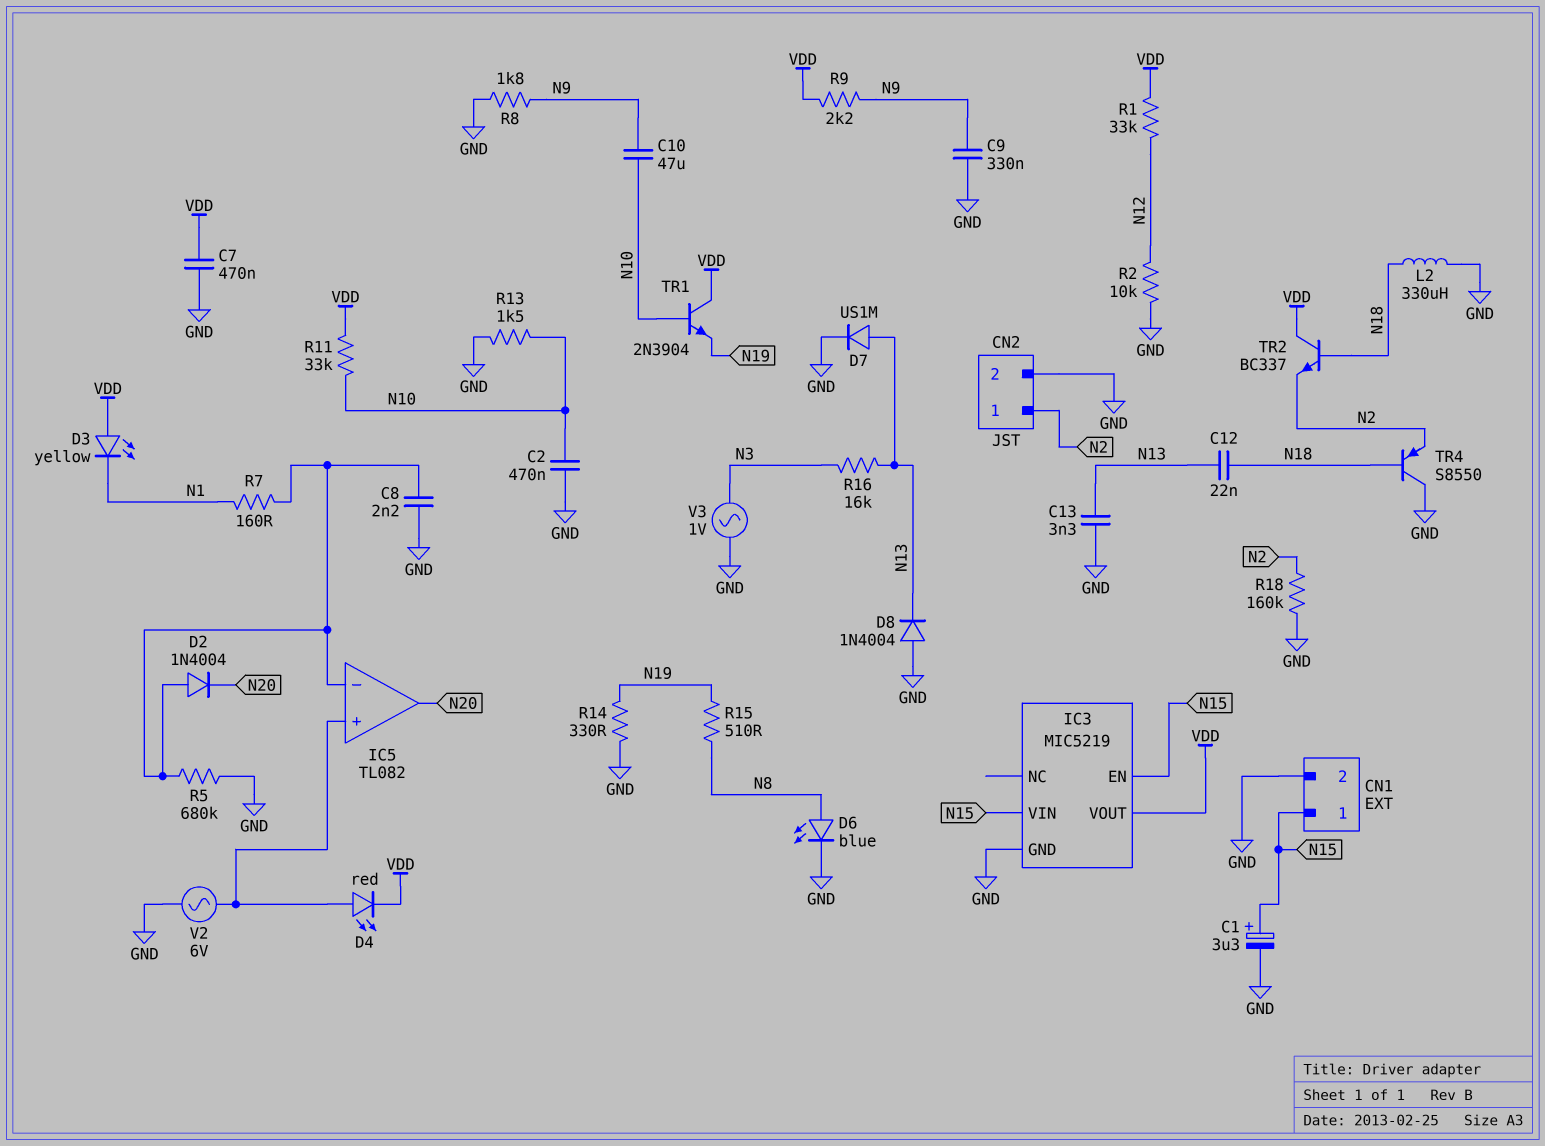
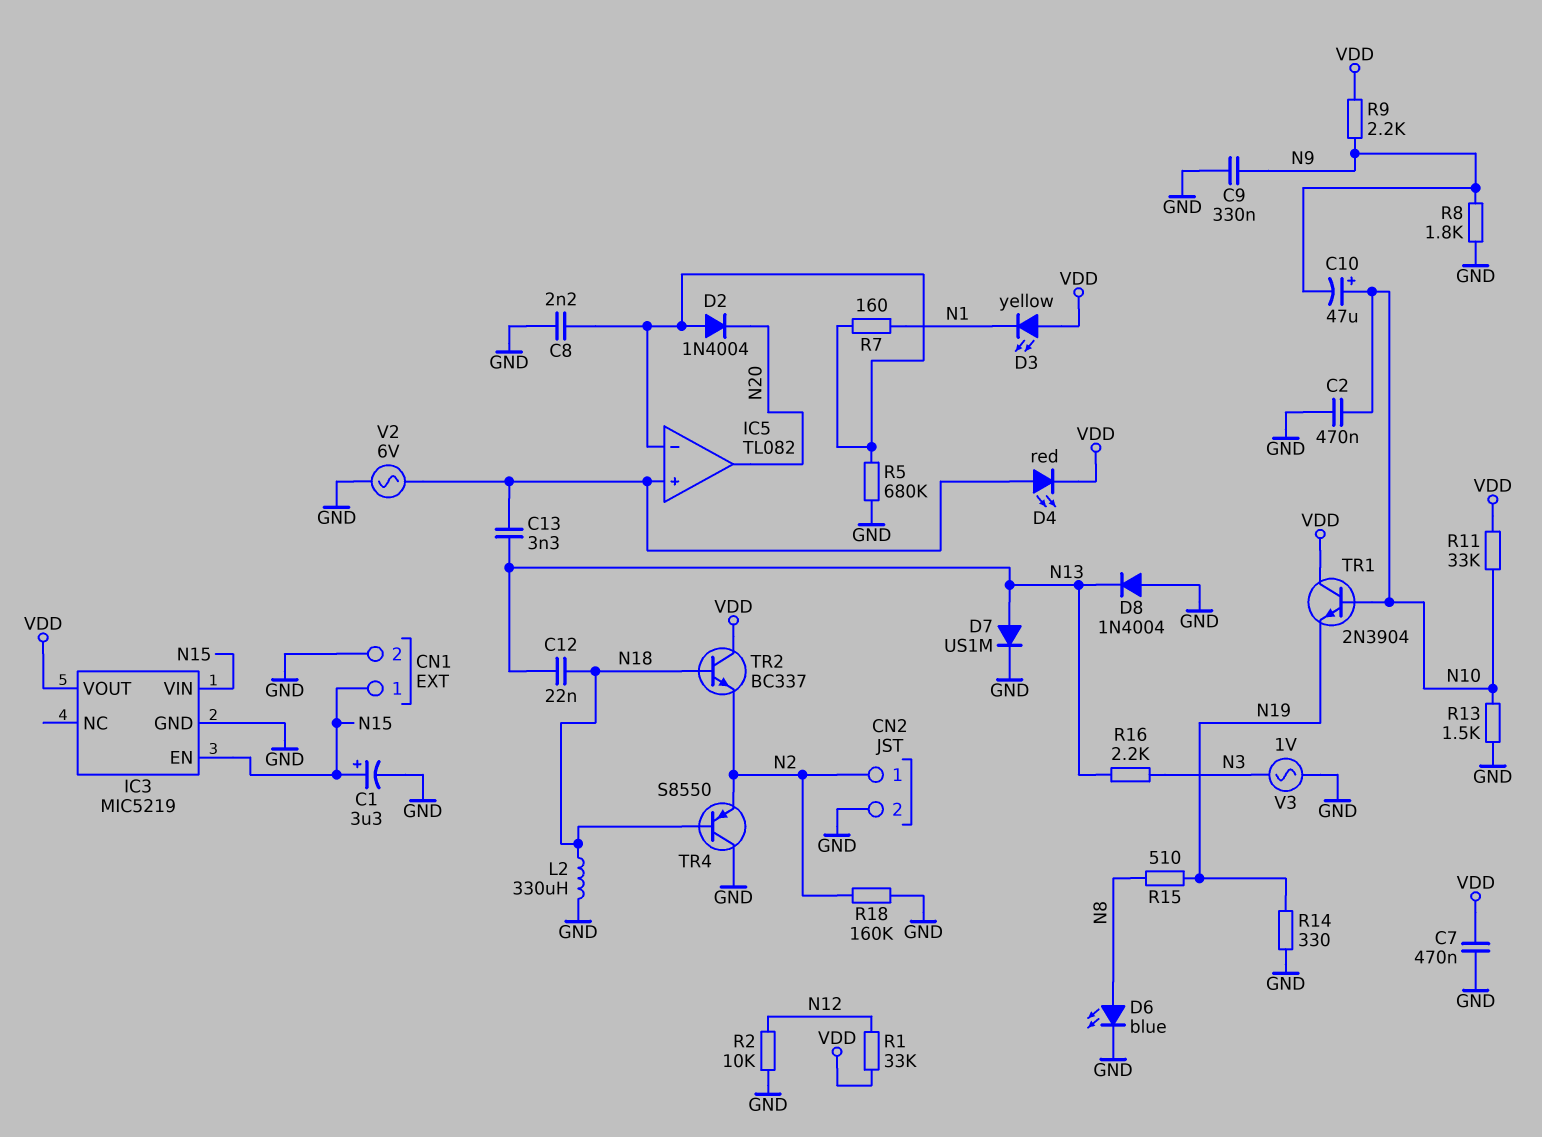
C10: 47uF (N9, N10) -> 47uF (plus N10, minus N9)
C13: 3.3nF (GND, N13) -> 3.3nF (IC5/in+, N13)
R16: 16k (N3, N13) -> 2.2k (N3, N13)

